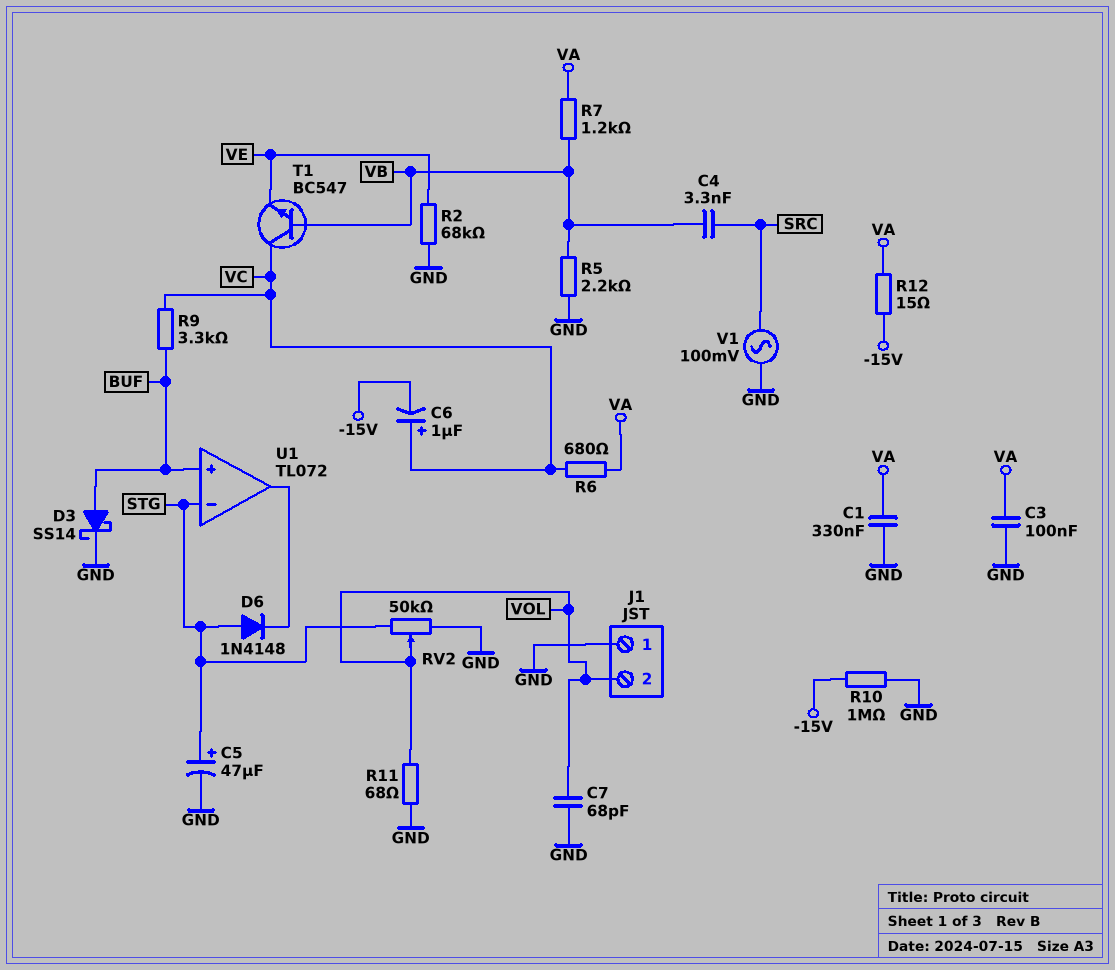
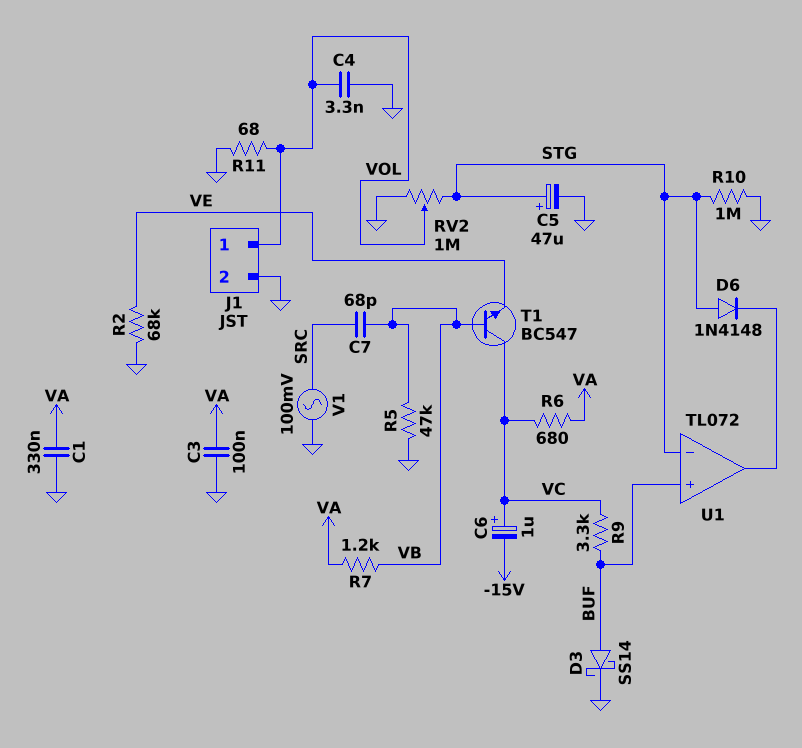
C4: 3.3nF (SRC, VB) -> 3.3nF (GND, VOL)
C7: 68pF (GND, VOL) -> 68pF (SRC, VB)
J1 pin 1: GND -> VOL
J1 pin 2: VOL -> GND
R5: 2.2k (GND, VB) -> 47k (GND, VB)
R10: 1M (-15V, GND) -> 1M (GND, STG)
R12: 15 (-15V, VA) -> none
RV2: 50k (GND, STG, wiper VOL) -> 1M (GND, STG, wiper VOL)

